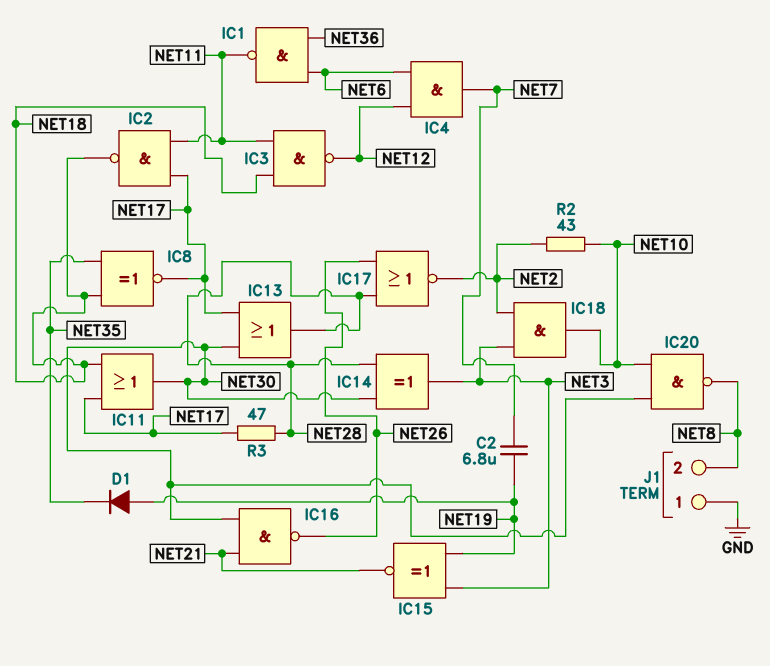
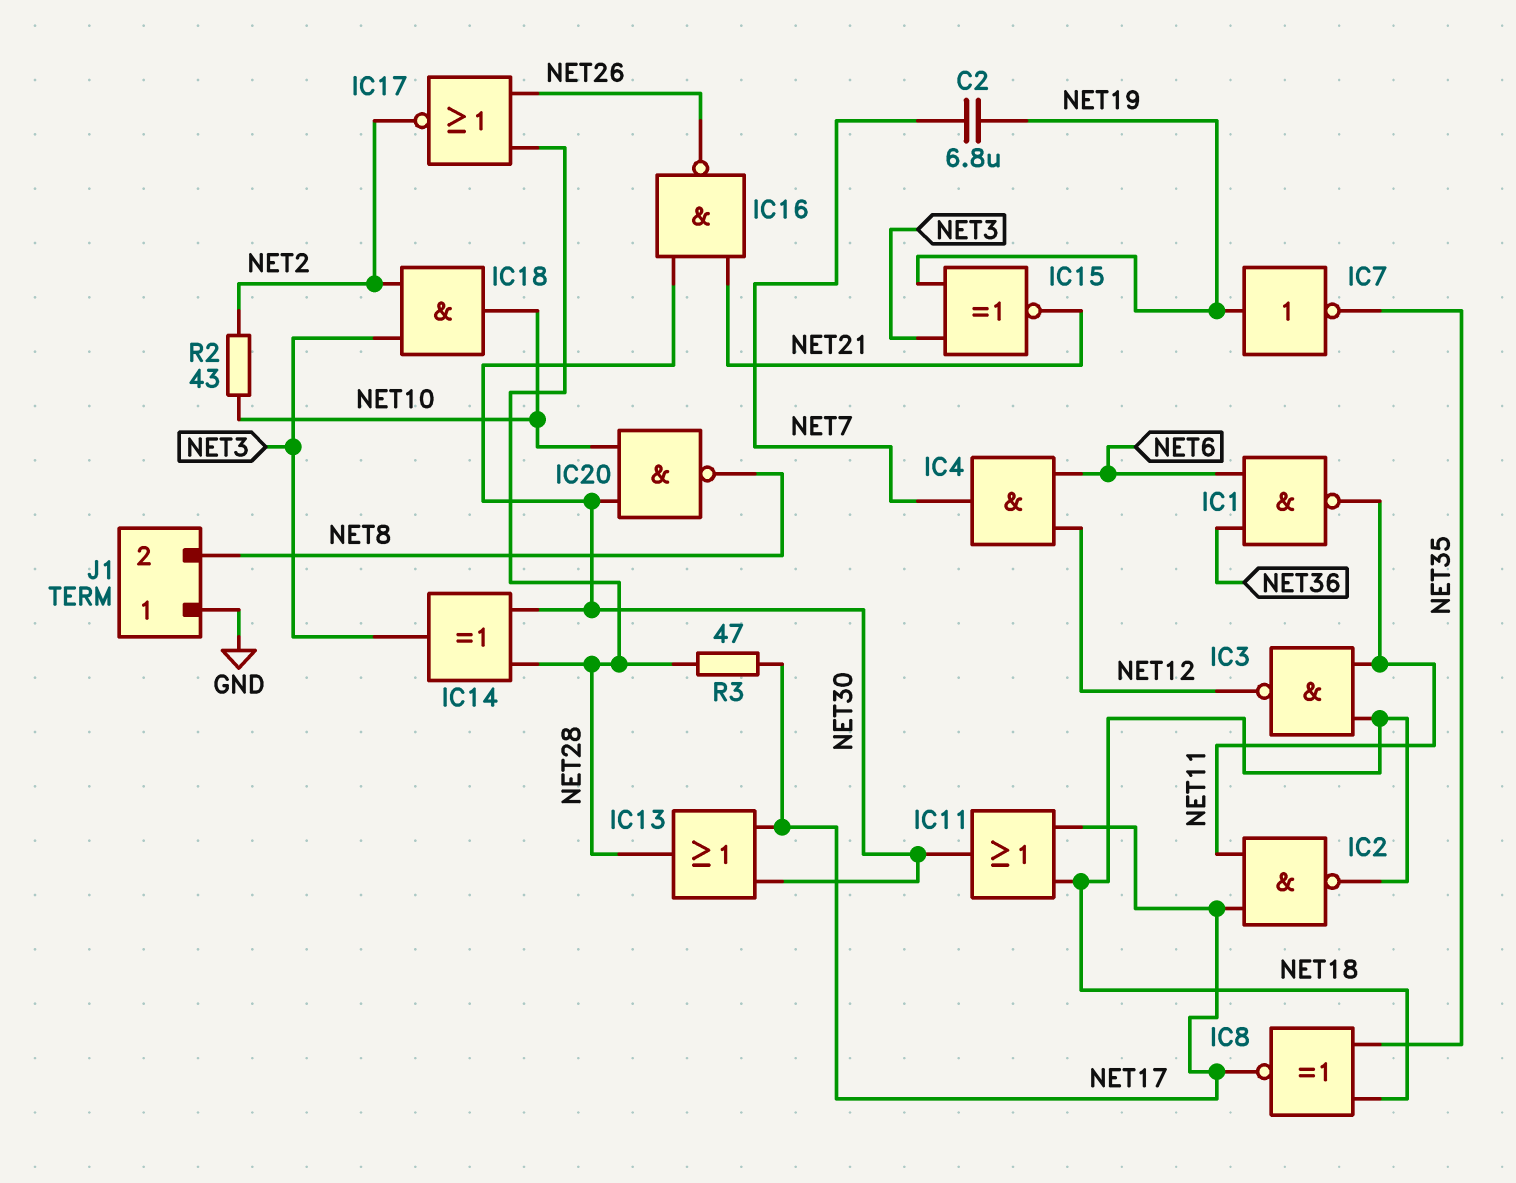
D1: diode (A NET19, K NET35) -> none
IC7: none -> NOT (in NET19, out NET35)

